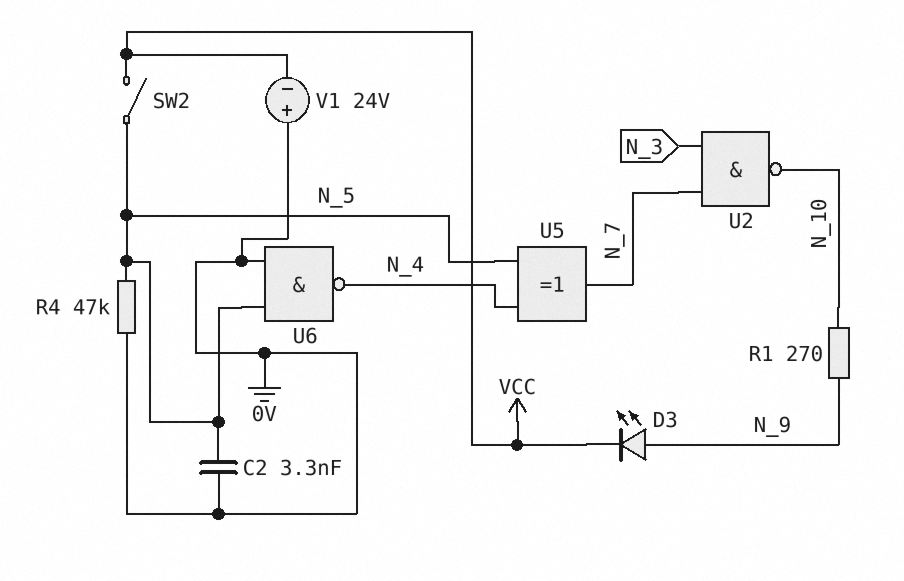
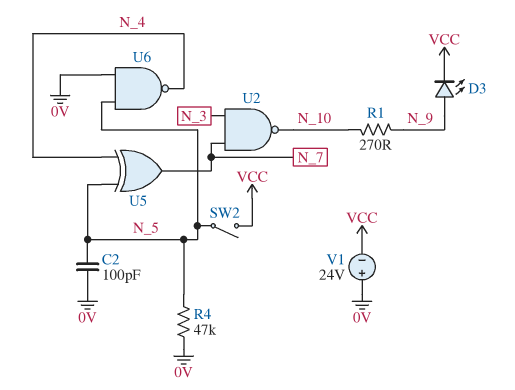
C2: 3.3nF (0V, N_5) -> 100pF (0V, N_5)

